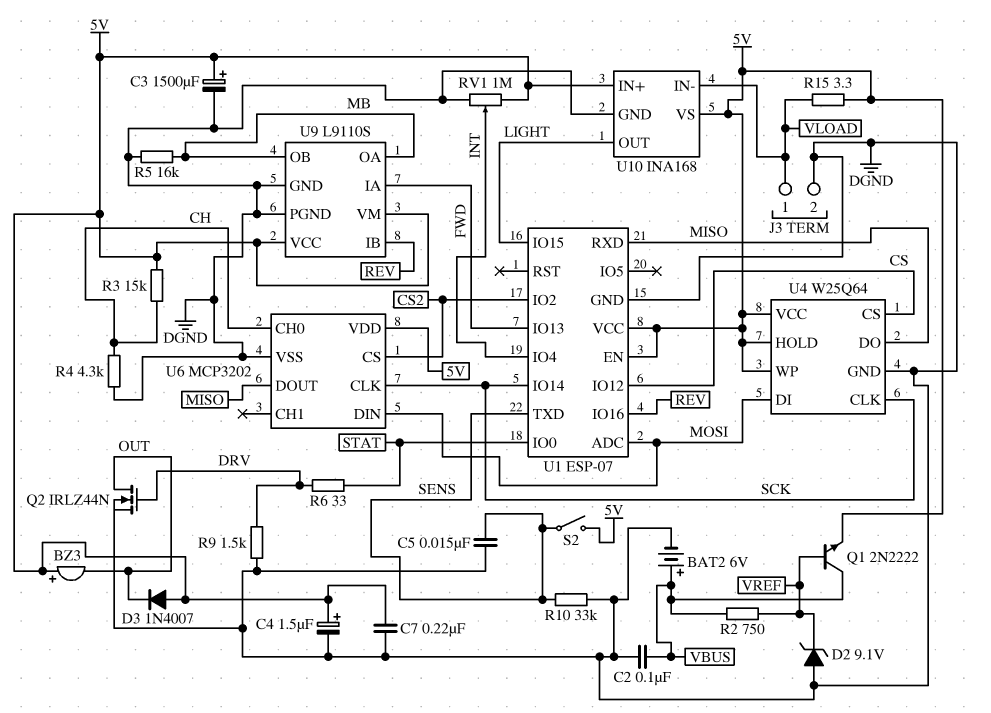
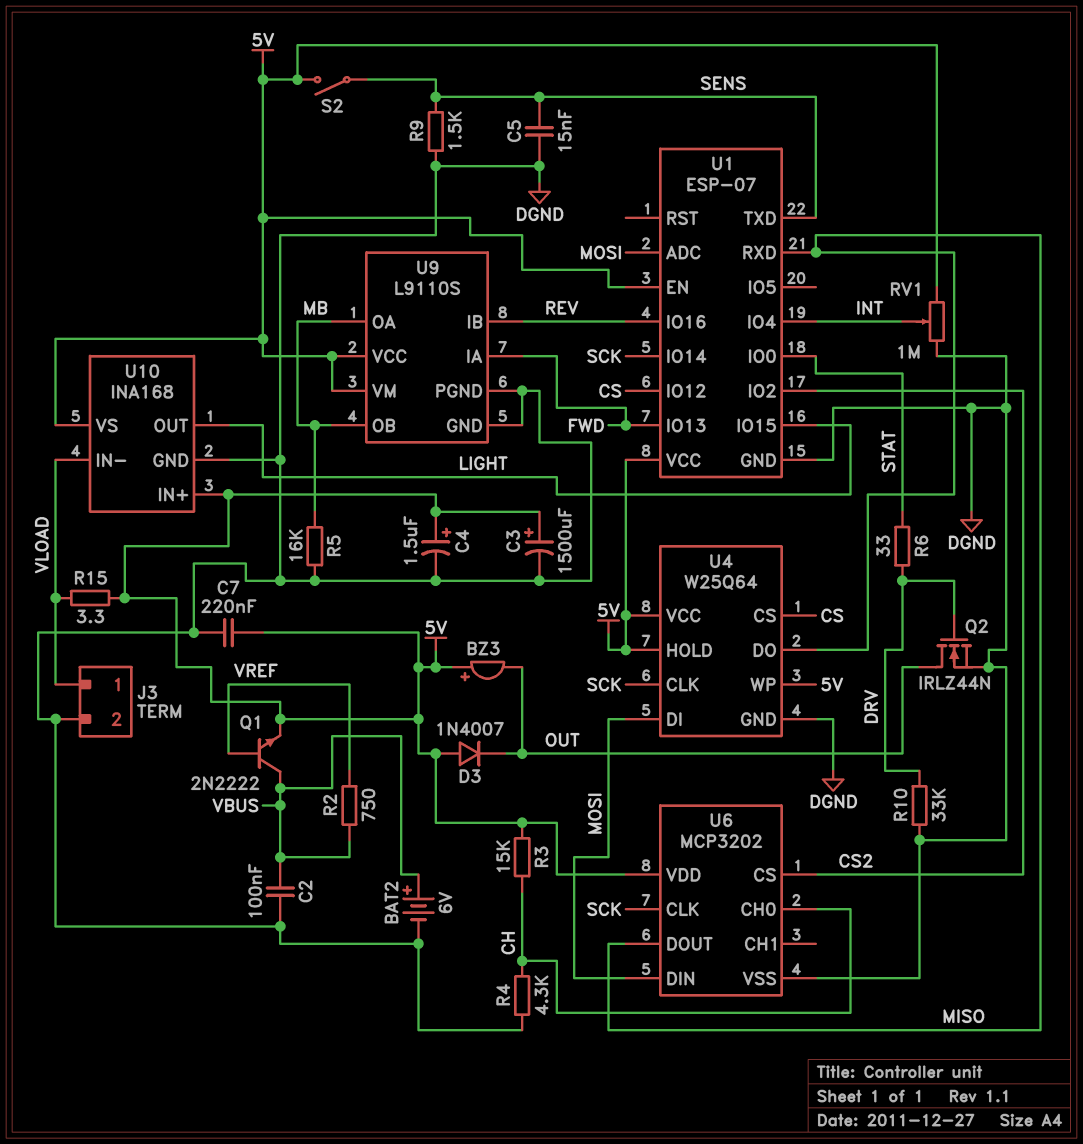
D2: zener 9.1V (A DGND, K VREF) -> none
R9: 1.5k (DGND, DRV) -> 1.5k (DGND, SENS)
R10: 33k (DGND, SENS) -> 33k (DGND, DRV)

